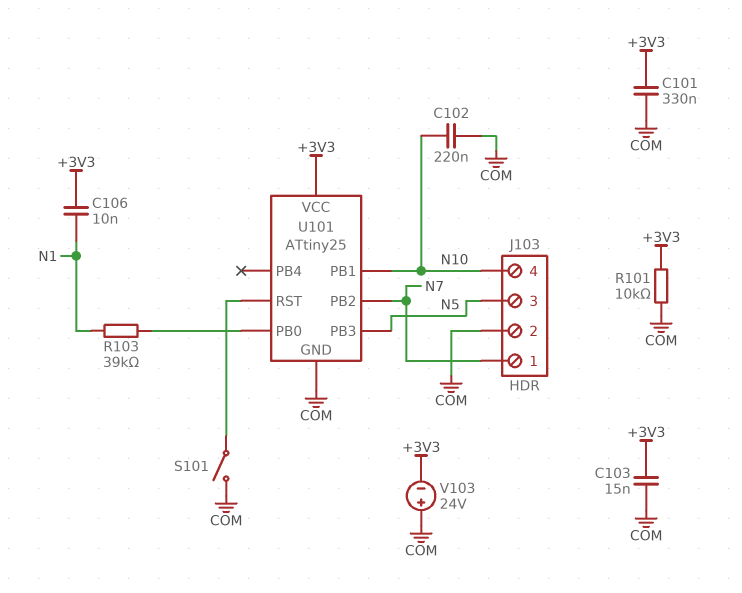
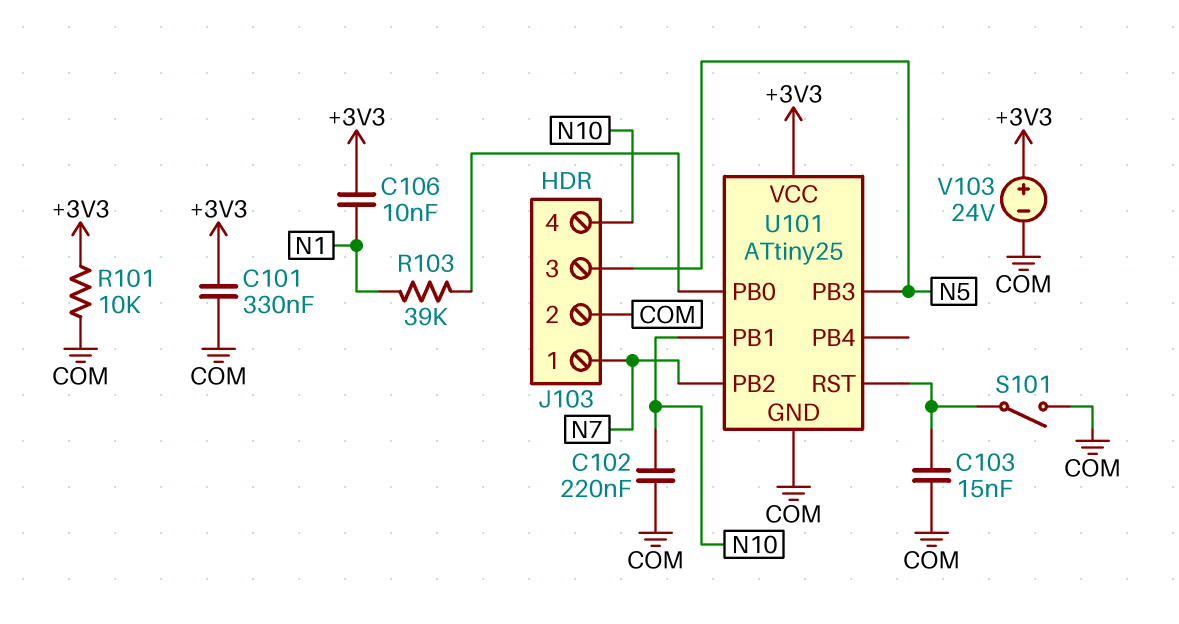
C103: 15nF (+3V3, COM) -> 15nF (COM, U101/RST)
V103: 24V (plus COM, minus +3V3) -> 24V (plus +3V3, minus COM)

